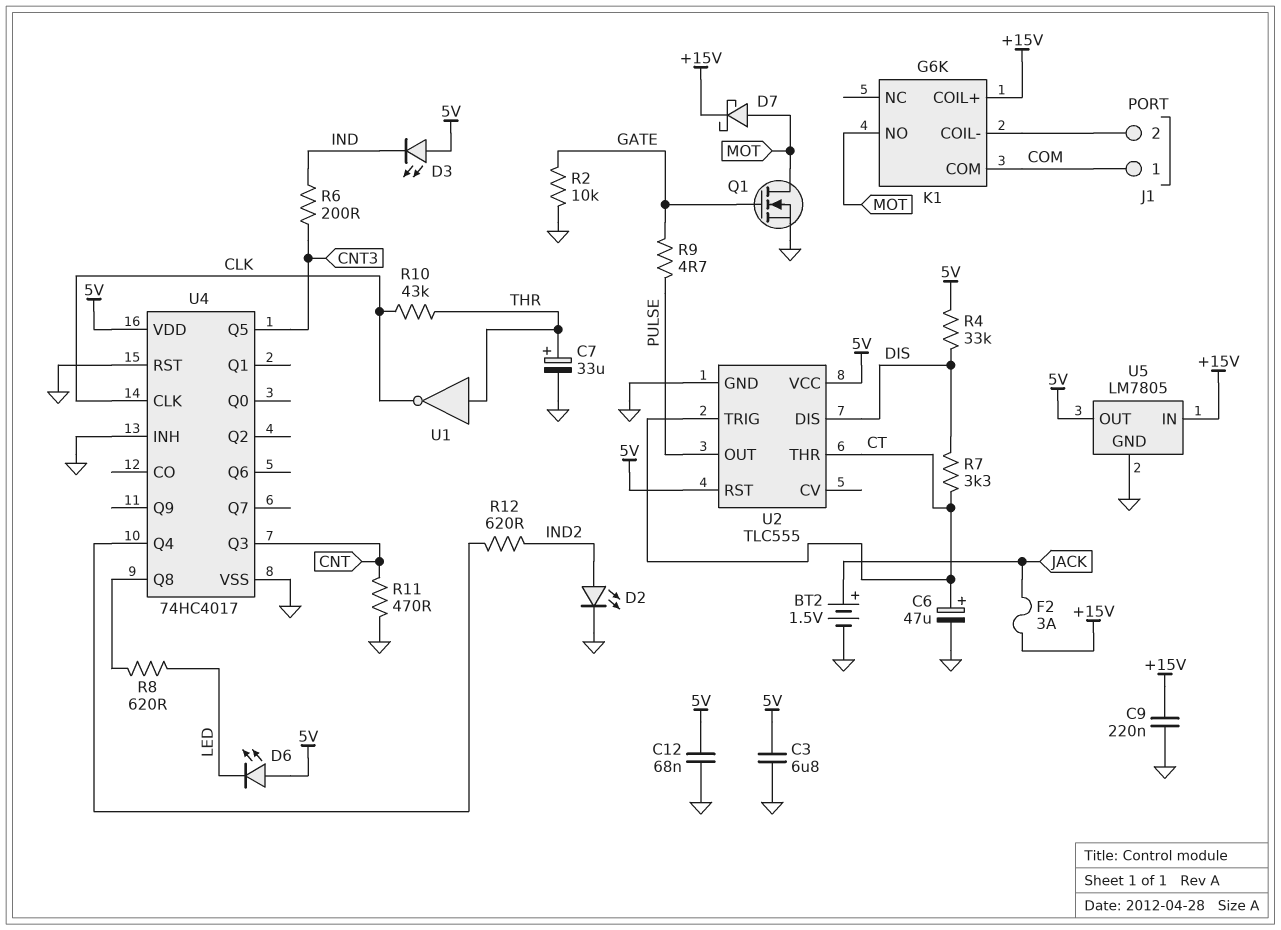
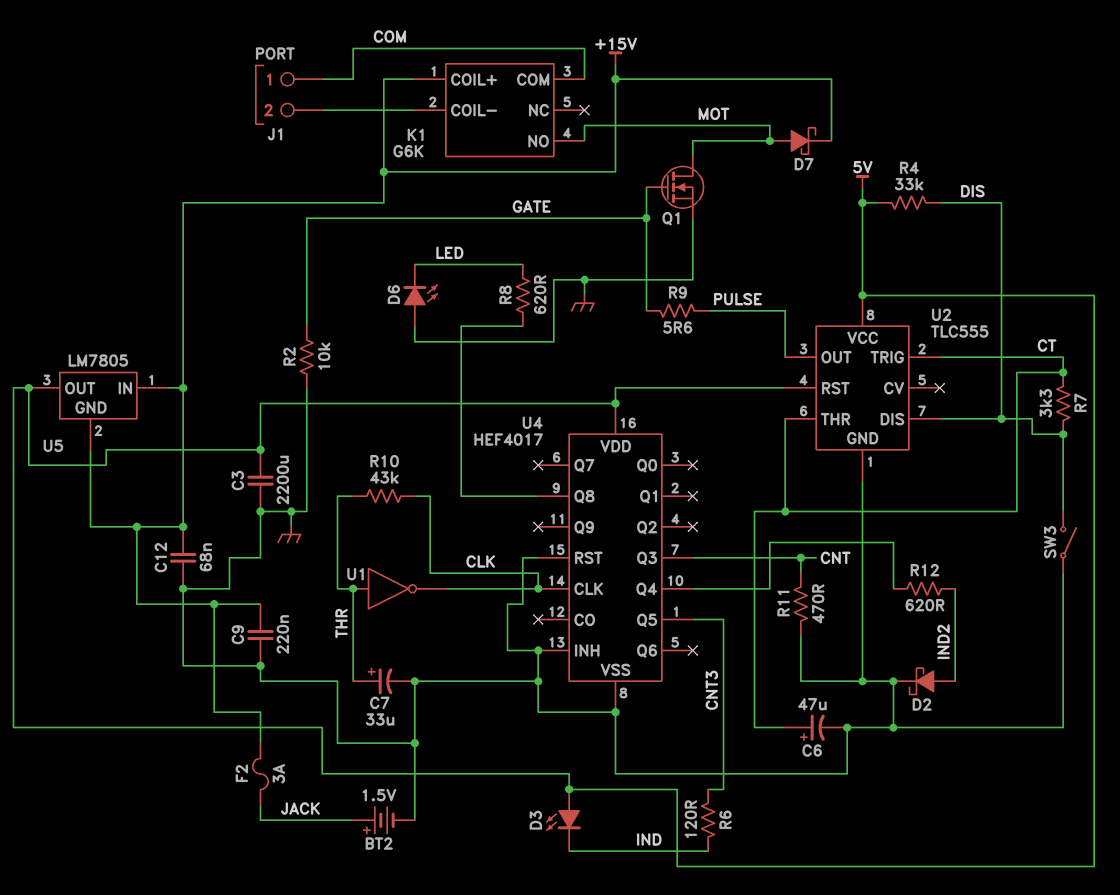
C3: 6.8uF (5V, GND) -> 2200uF (5V, GND)
C12: 68nF (5V, GND) -> 68nF (+15V, GND)
D2: LED (A IND2, K GND) -> schottky (A IND2, K GND)
D6: LED (A 5V, K LED) -> LED (A GND, K LED)
R6: 200 (CNT3, IND) -> 120 (CNT3, IND)
R9: 4.7 (GATE, PULSE) -> 5.6 (GATE, PULSE)
SW3: none -> switch (DIS, GND)
U4: 74HC4017 -> HEF4017
U5 pin GND: GND -> +15V

